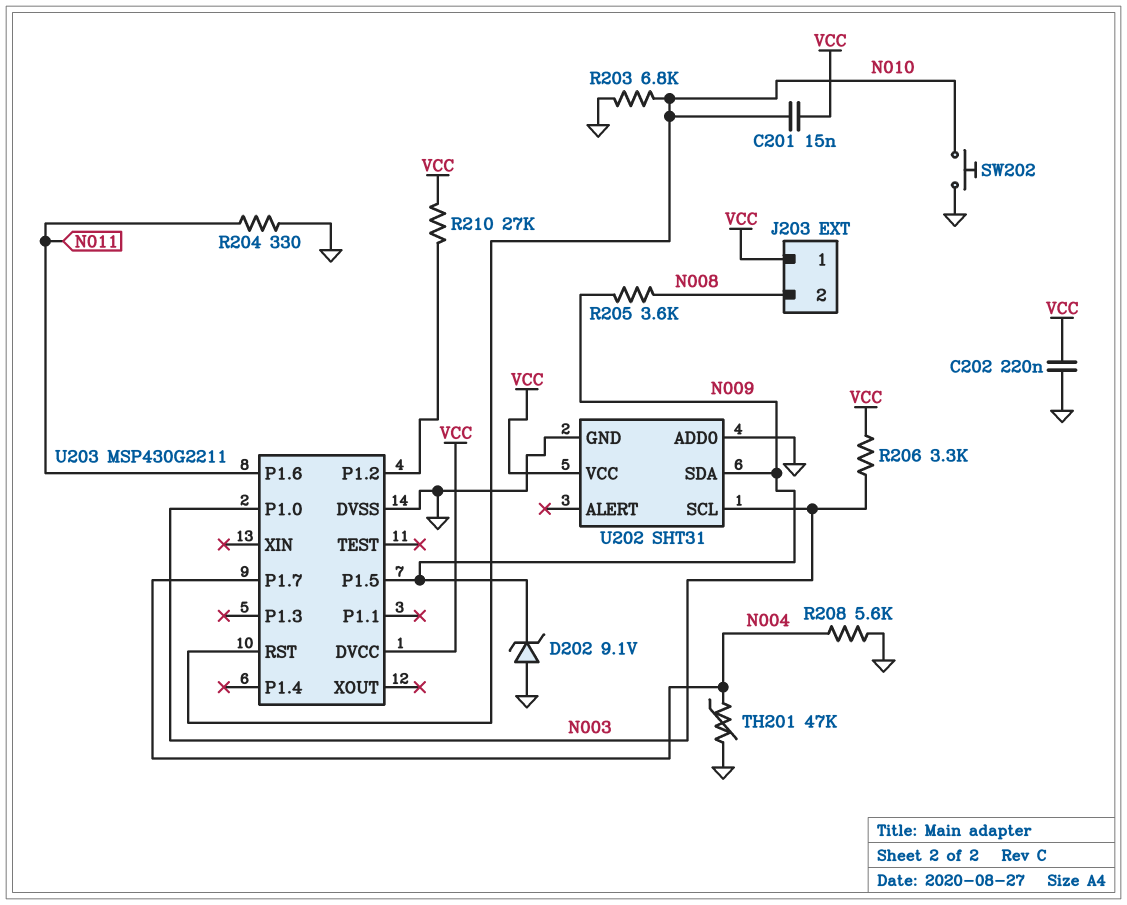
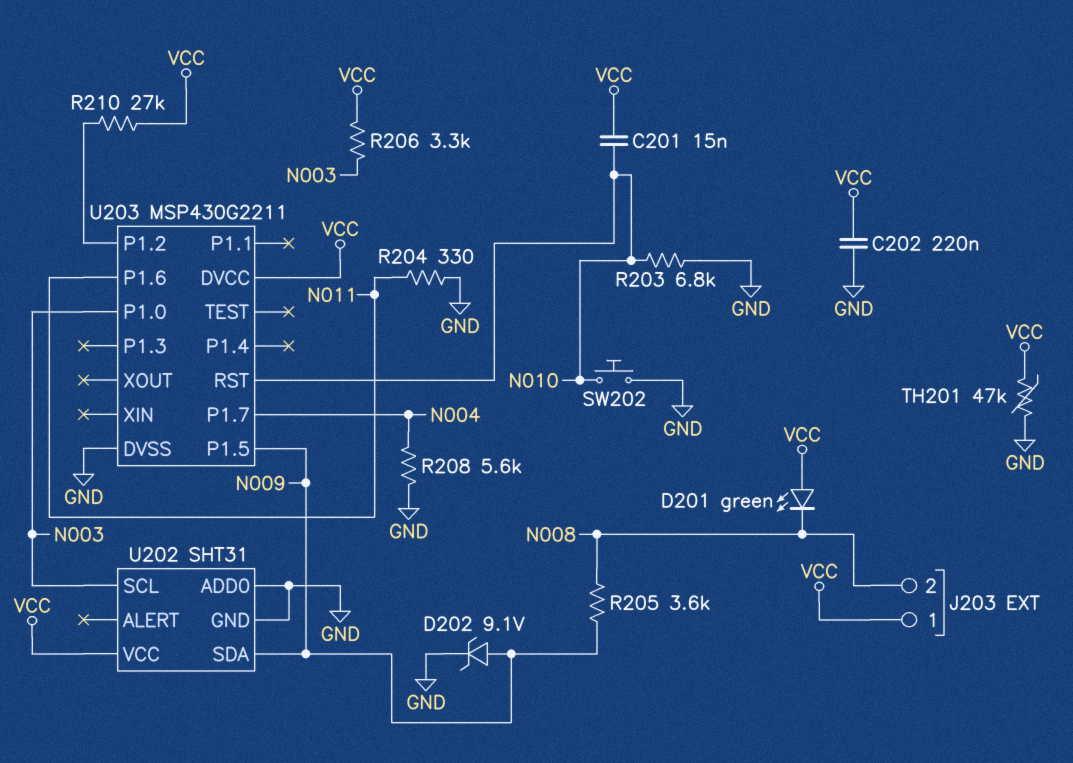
D201: none -> LED green (A VCC, K N008)
D202: zener 9.1V (A GND, K N009) -> zener 9.1V (A N009, K GND)
TH201: 47k (GND, N004) -> 47k (GND, VCC)

